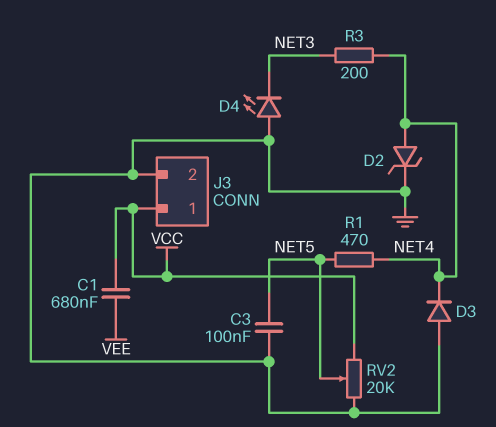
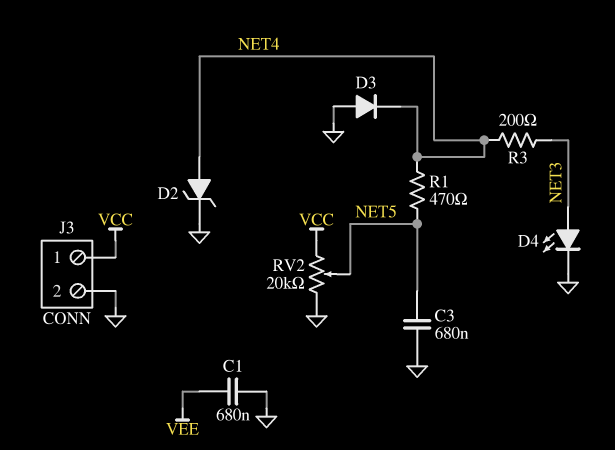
C1: 680nF (VCC, VEE) -> 680nF (GND, VEE)
C3: 100nF (GND, NET5) -> 680nF (GND, NET5)
D4: LED (A GND, K NET3) -> LED (A NET3, K GND)

